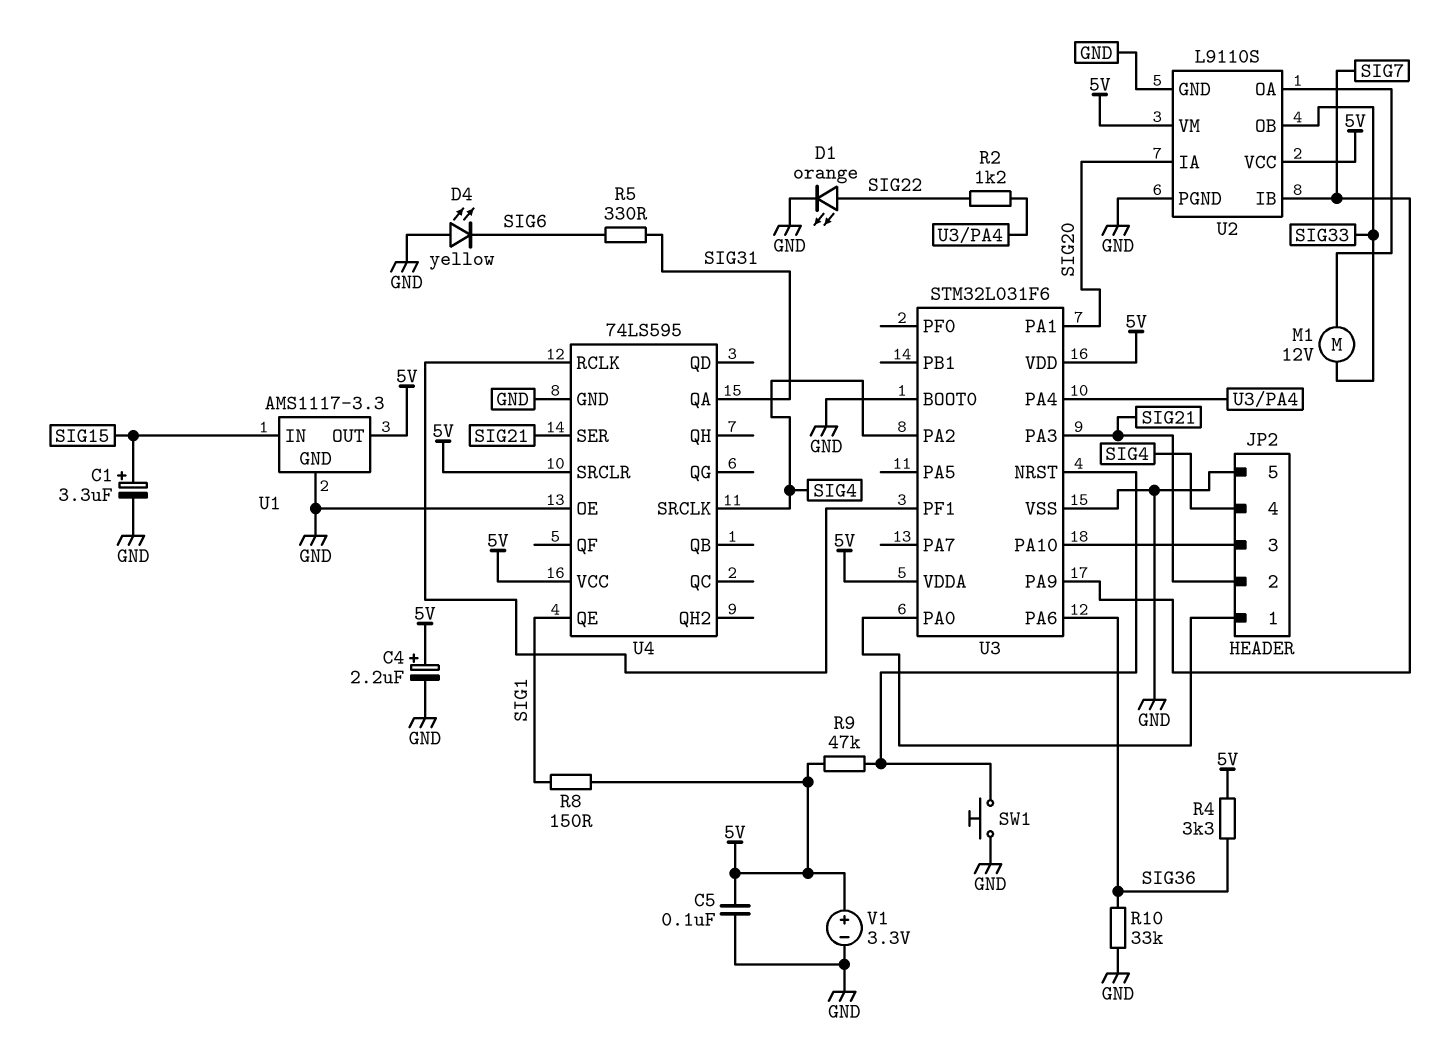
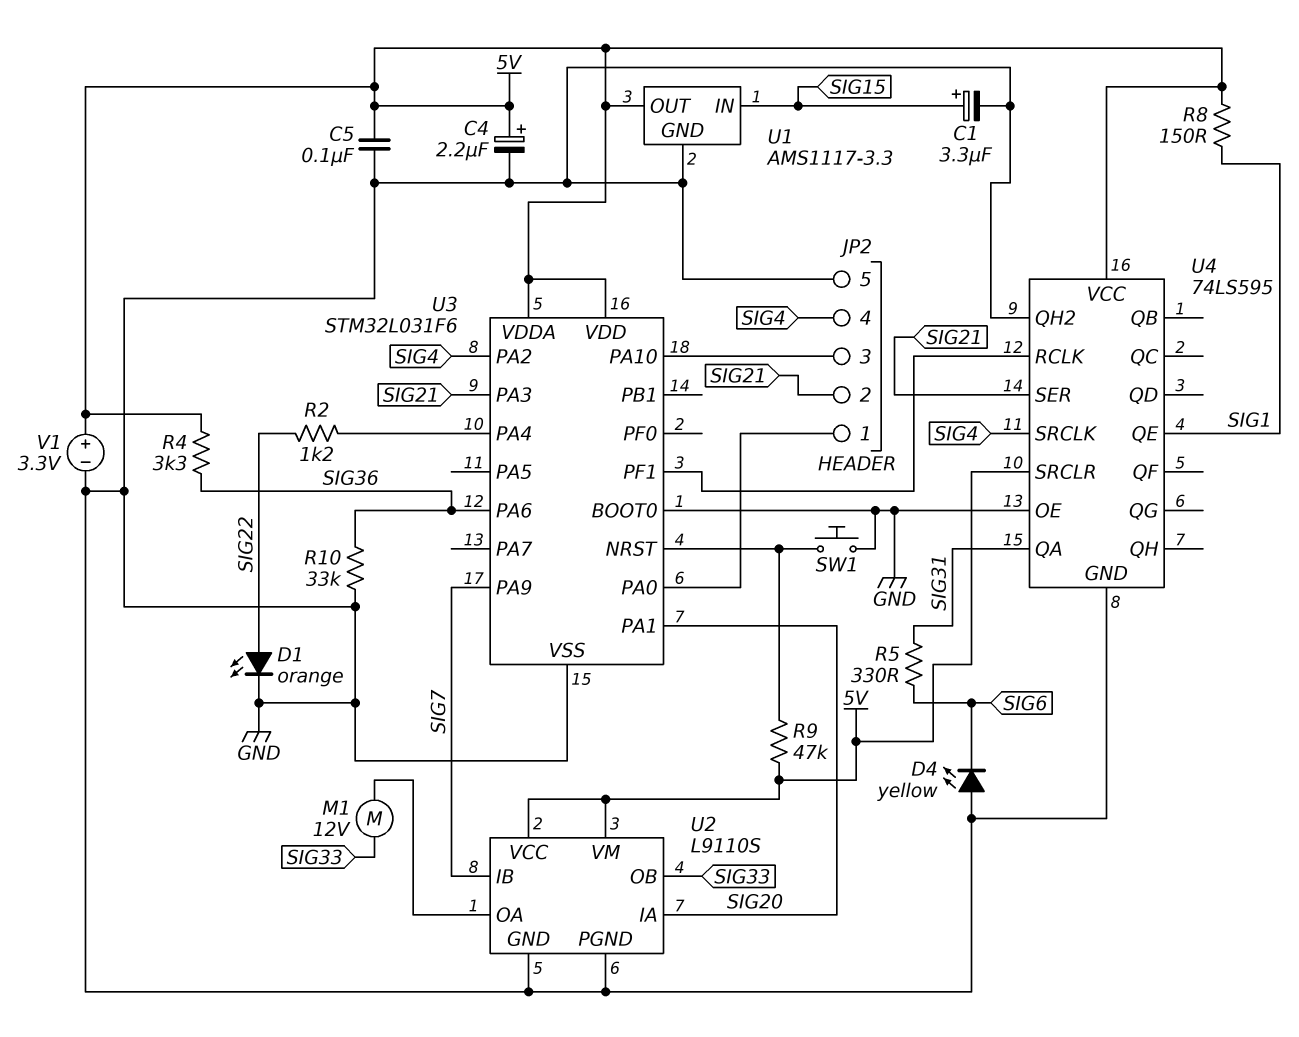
U4 pin QH2: none -> GND

